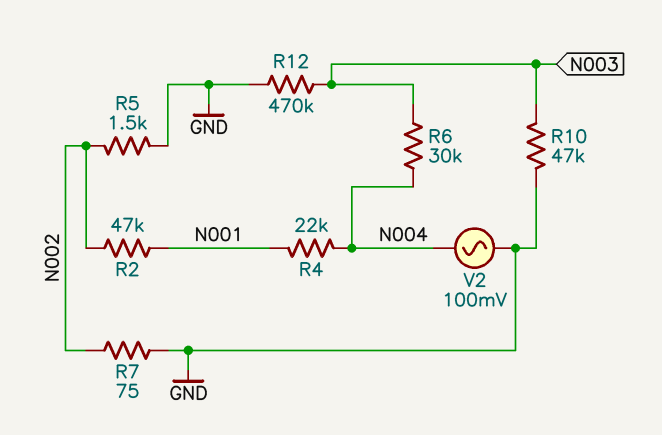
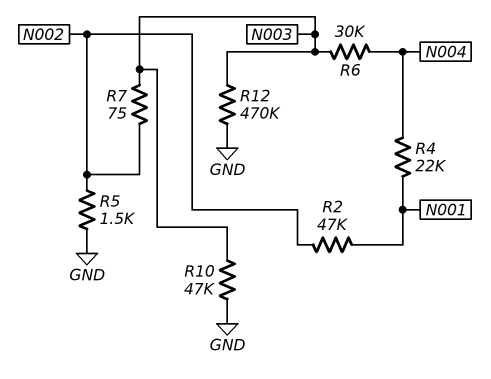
R7: 75 (GND, N002) -> 75 (N002, N003)
V2: AC 100mV (GND, N004) -> none

